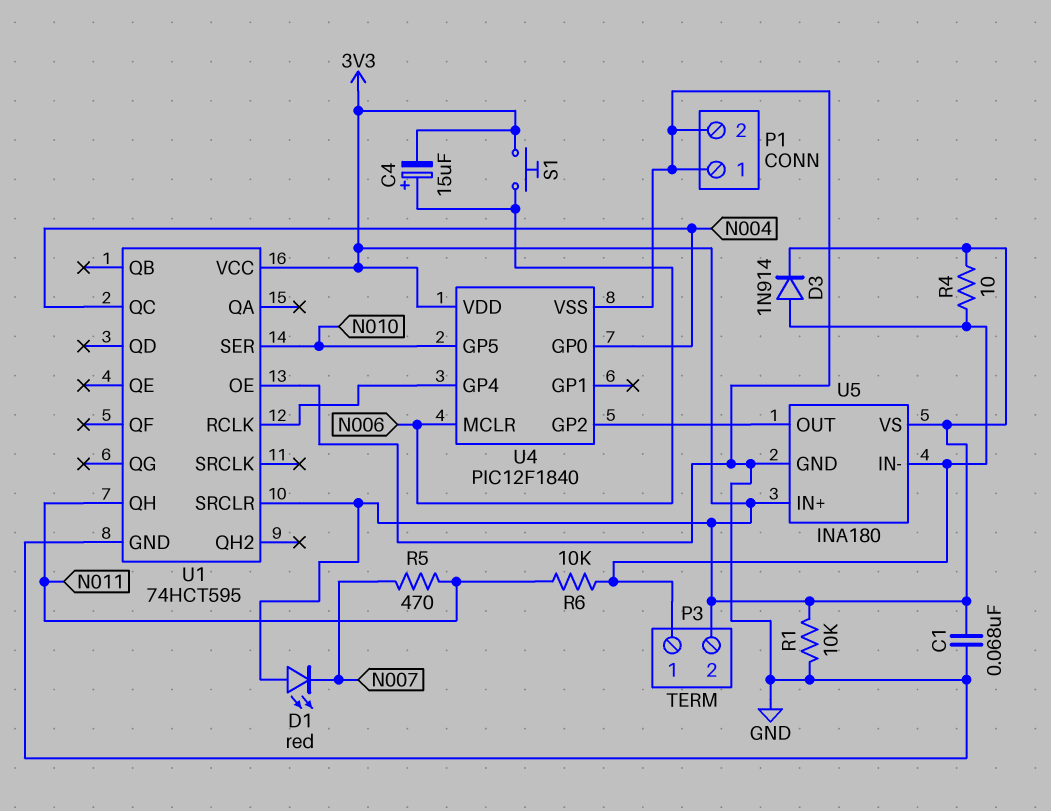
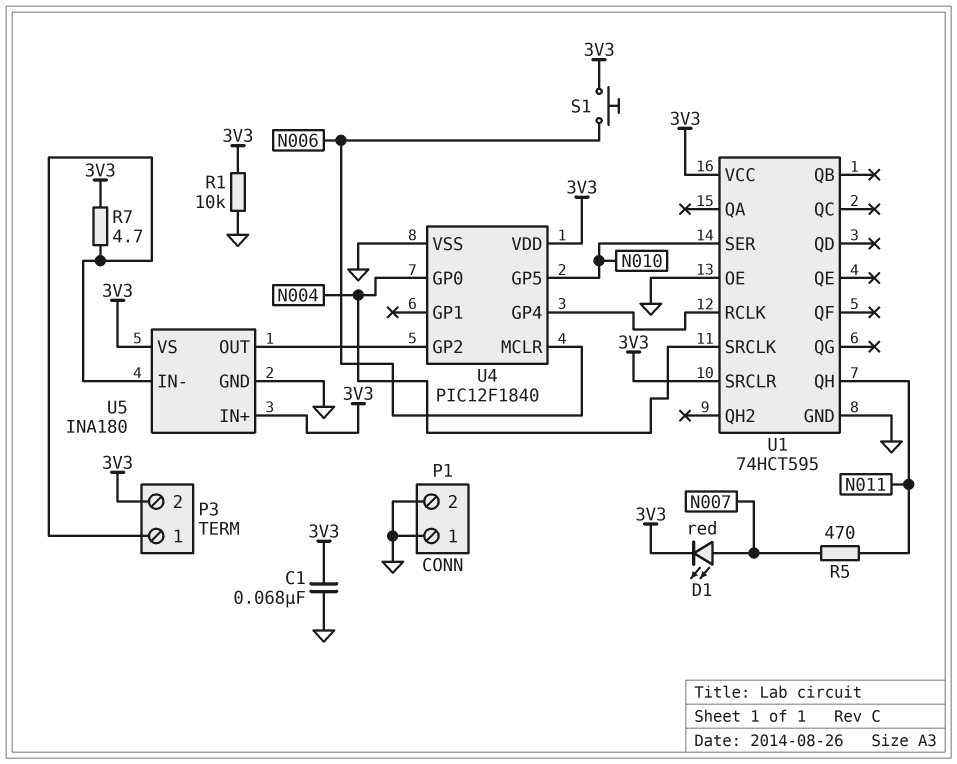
C4: 15uF (plus N006, minus 3V3) -> none
D1: LED red (A 3V3, K N007) -> LED red (A N007, K 3V3)
D3: diode 1N914 (A P3/1, K 3V3) -> none
R4: 10 (3V3, P3/1) -> none
R6: 10k (N011, P3/1) -> none
R7: none -> 4.7 (3V3, P3/1)
U1 pin QC: N004 -> none
U1 pin SRCLK: none -> N004

